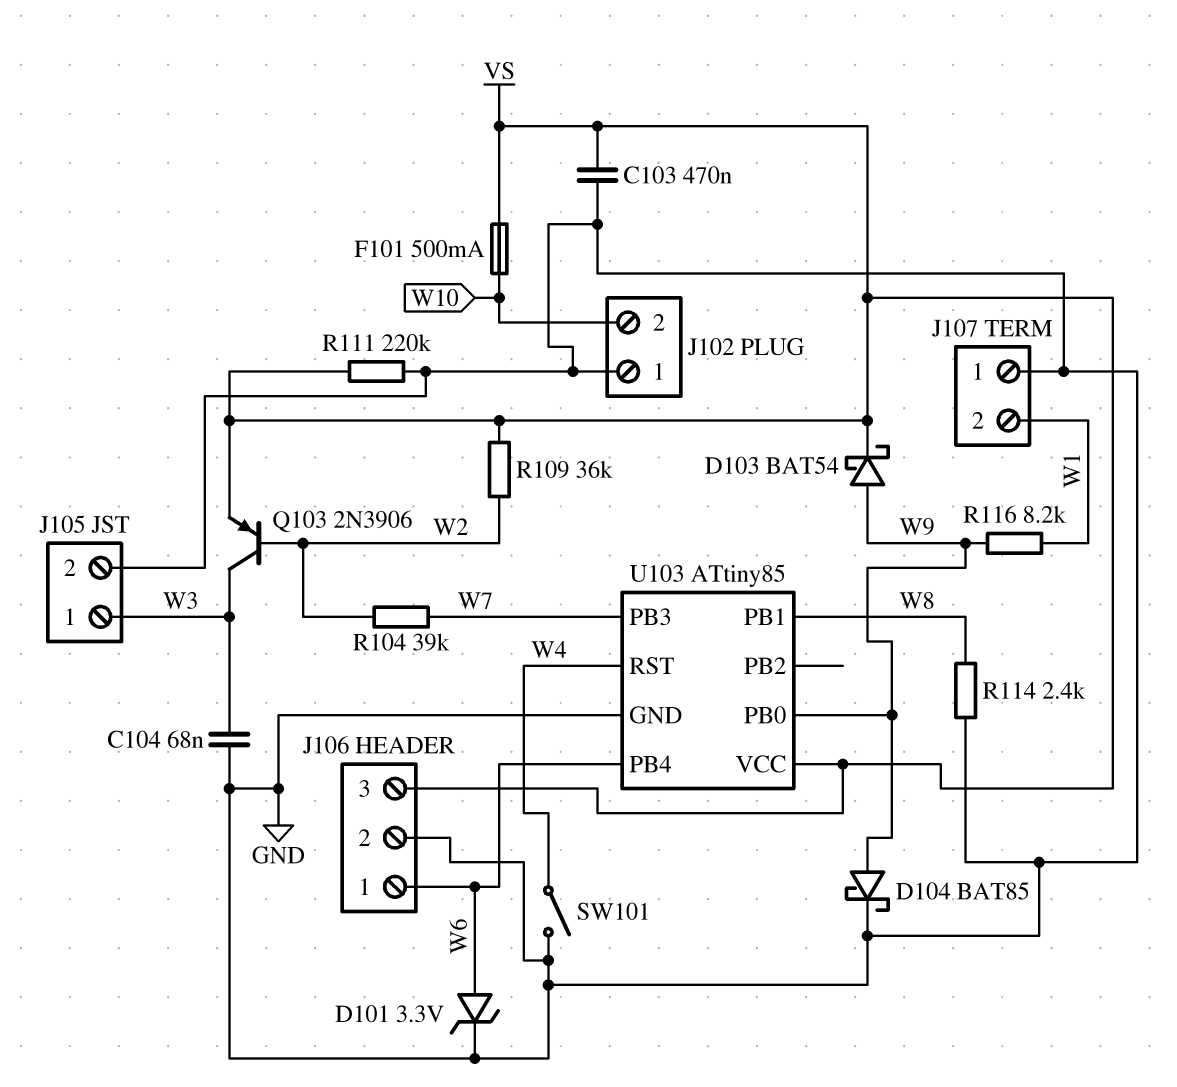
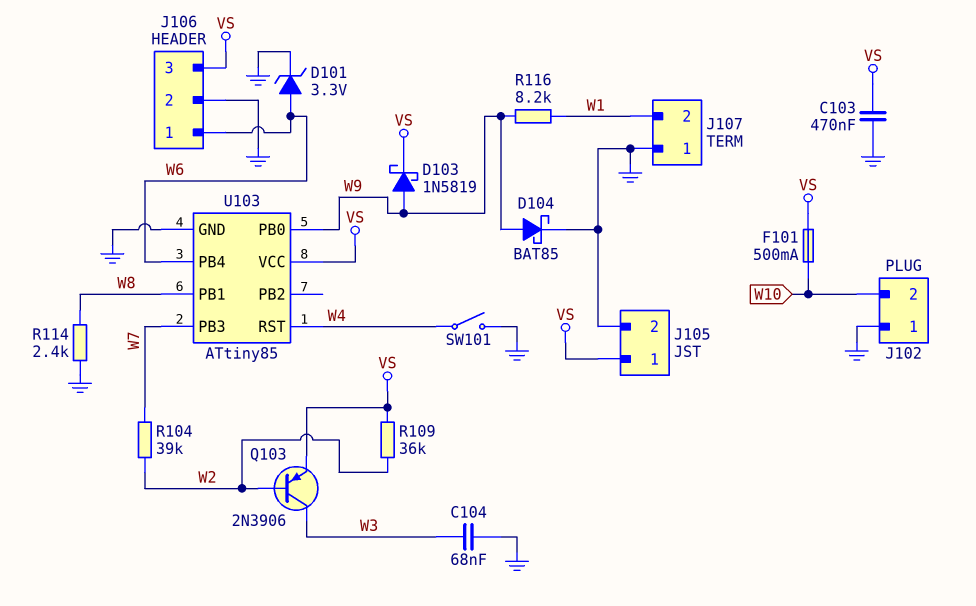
D103: schottky BAT54 (A W9, K VS) -> schottky 1N5819 (A W9, K VS)
J105 pin 1: W3 -> VS
R111: 220k (GND, VS) -> none

